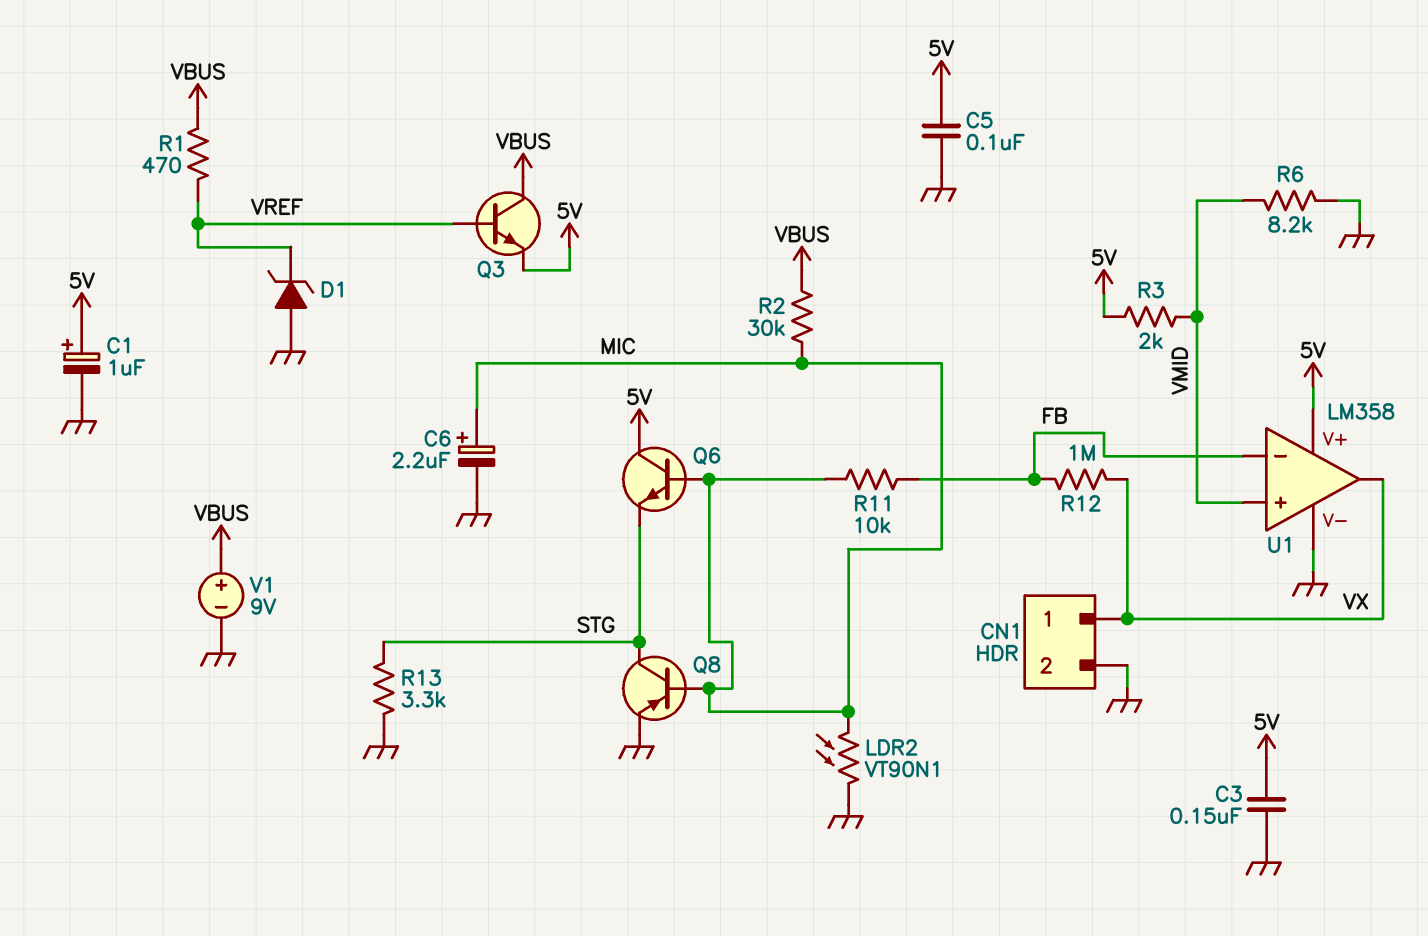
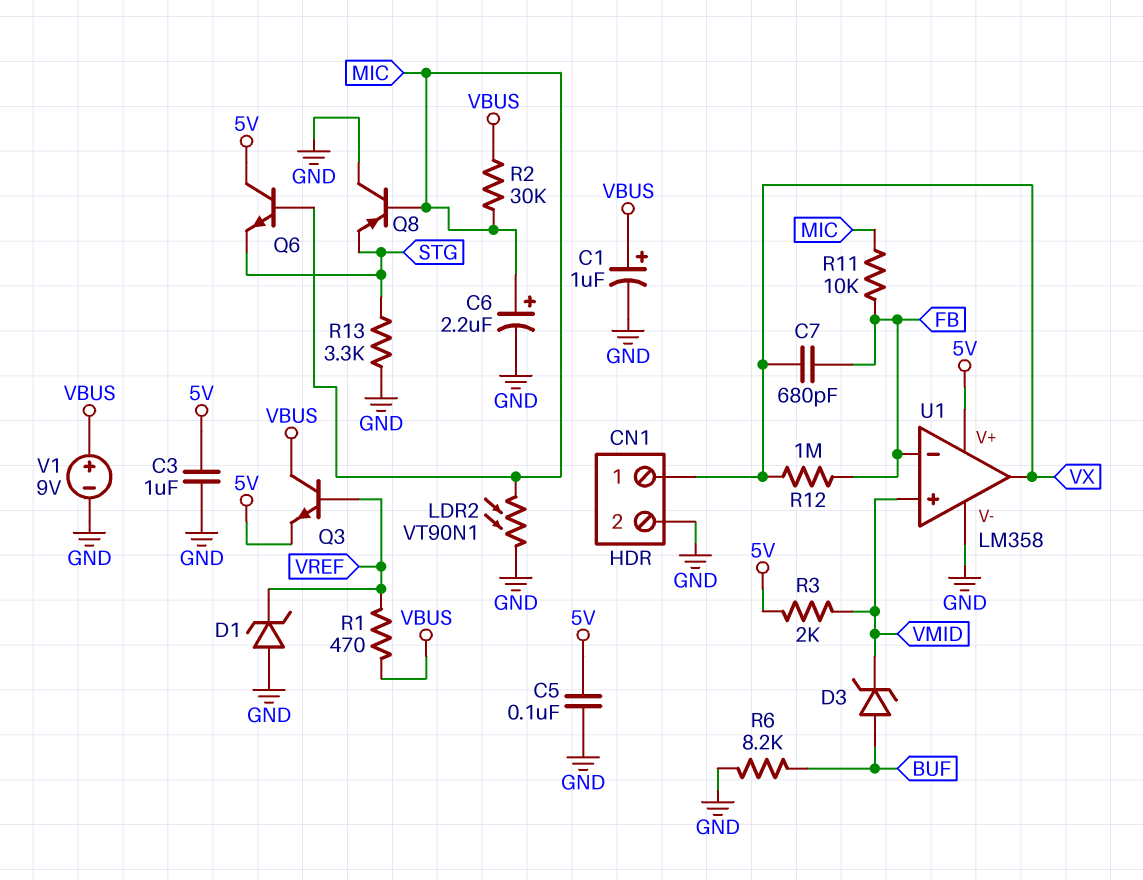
C1: 1uF (plus 5V, minus GND) -> 1uF (plus VBUS, minus GND)
C3: 150nF (5V, GND) -> 1uF (5V, GND)
C7: none -> 680pF (FB, VX)
D3: none -> zener (A BUF, K VMID)
Q8: PNP (B MIC, C STG, E GND) -> PNP (B MIC, C GND, E STG)
R6: 8.2k (GND, VMID) -> 8.2k (BUF, GND)

